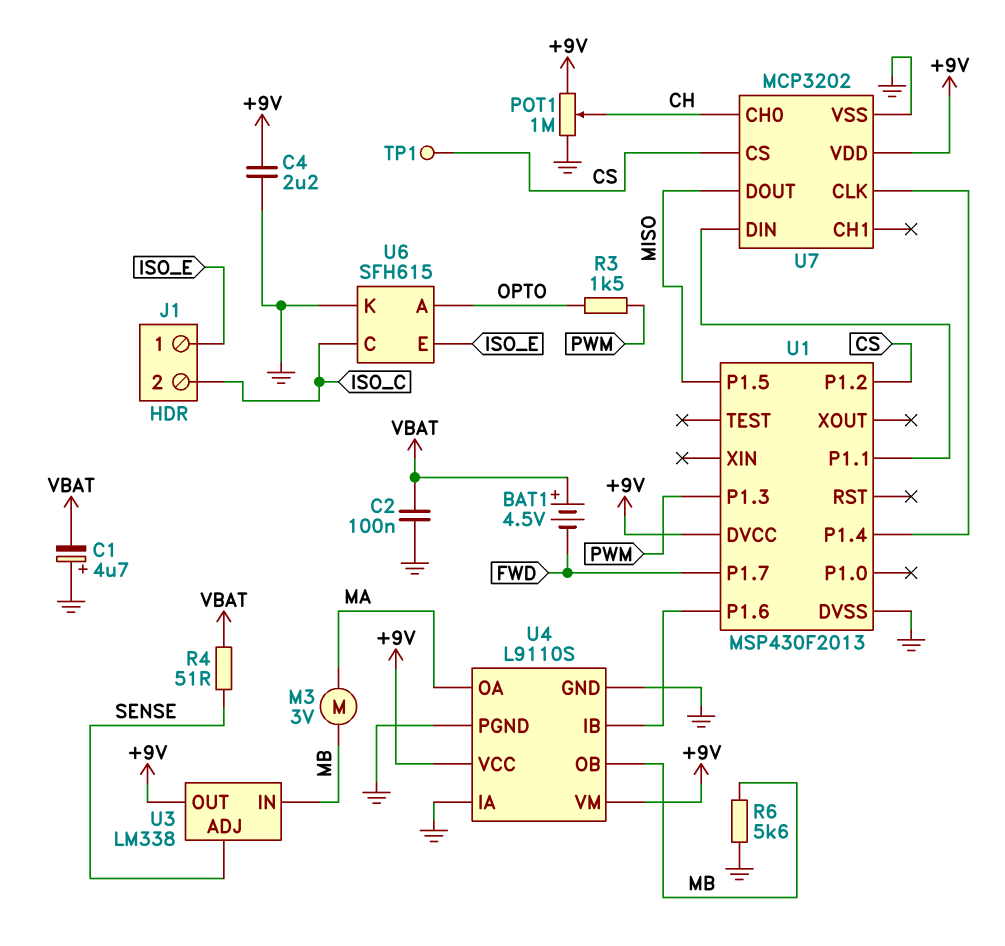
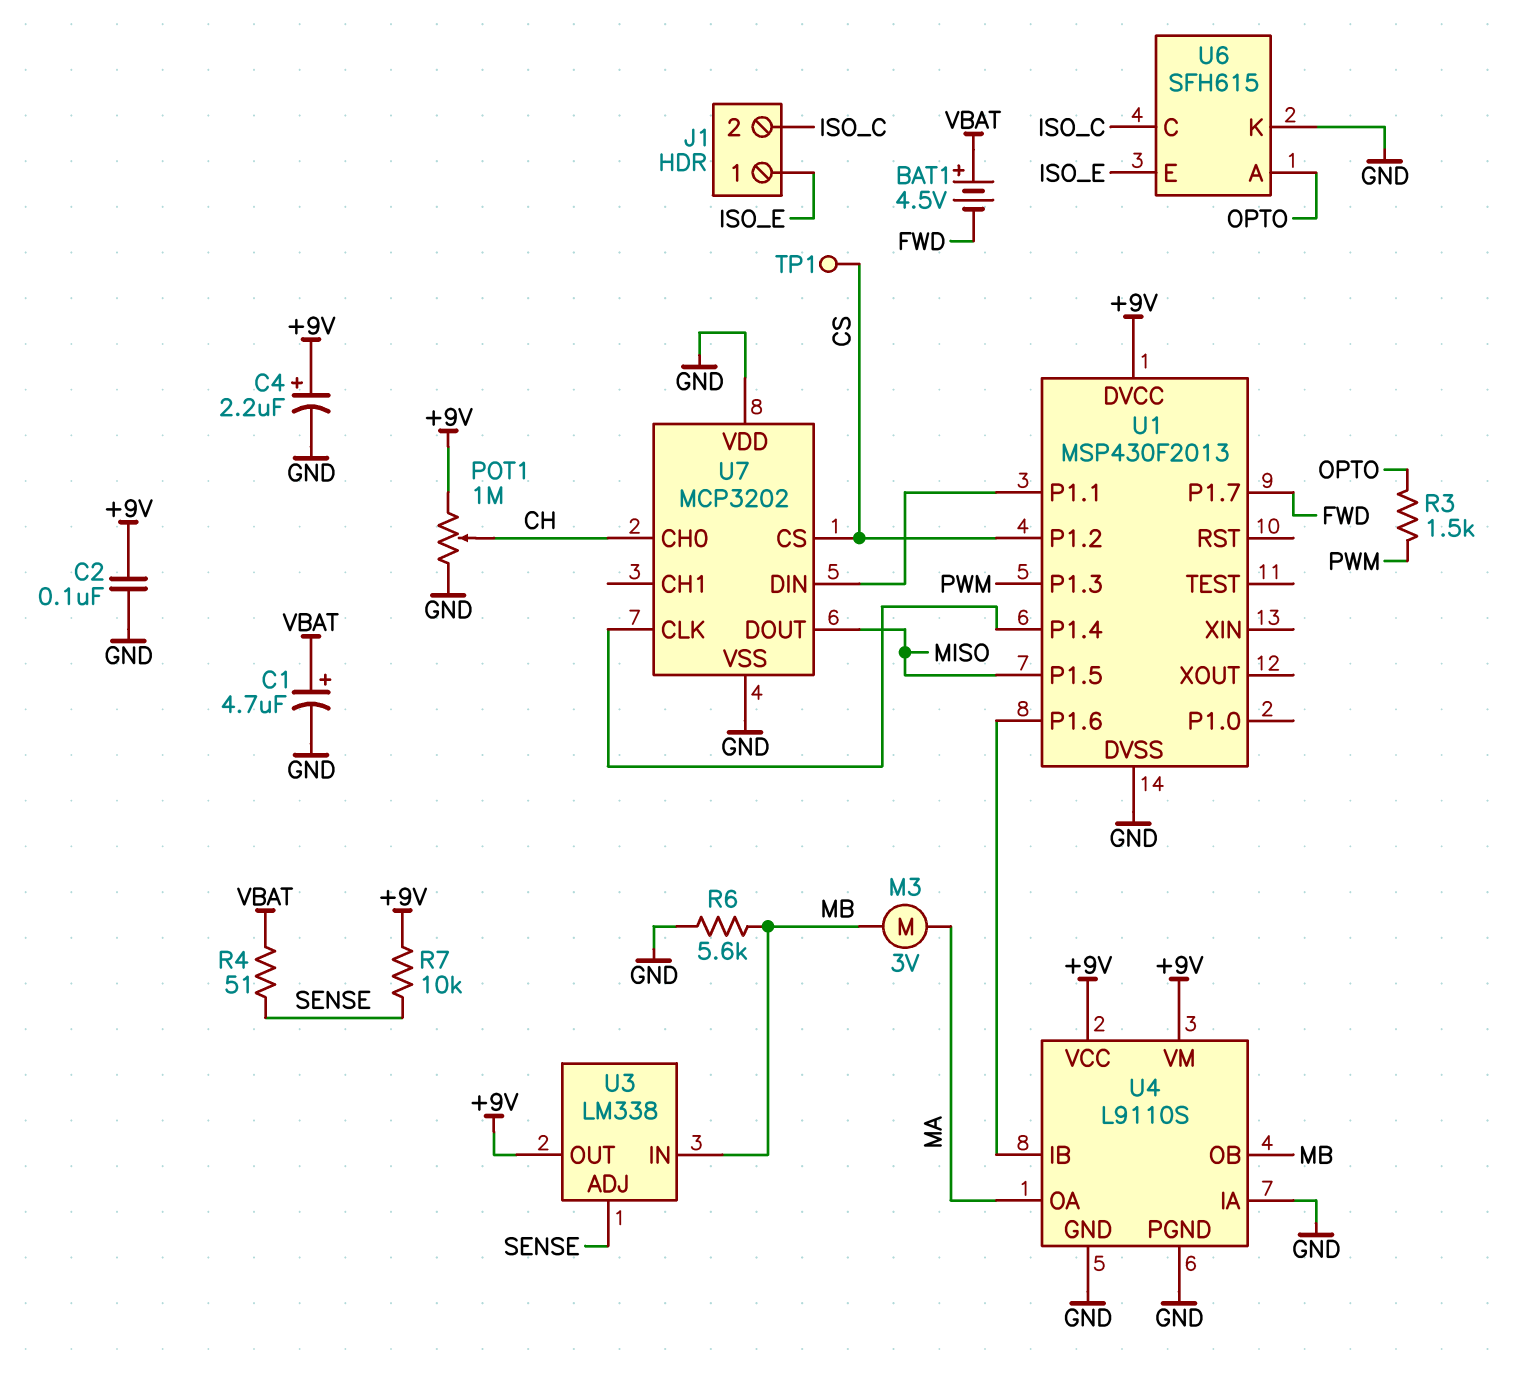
C1: 4.7uF (plus GND, minus VBAT) -> 4.7uF (plus VBAT, minus GND)
C2: 100nF (GND, VBAT) -> 100nF (+9V, GND)
C4: 2.2uF (+9V, GND) -> 2.2uF (plus +9V, minus GND)
R7: none -> 10k (+9V, SENSE)
U7 pin VDD: +9V -> GND

